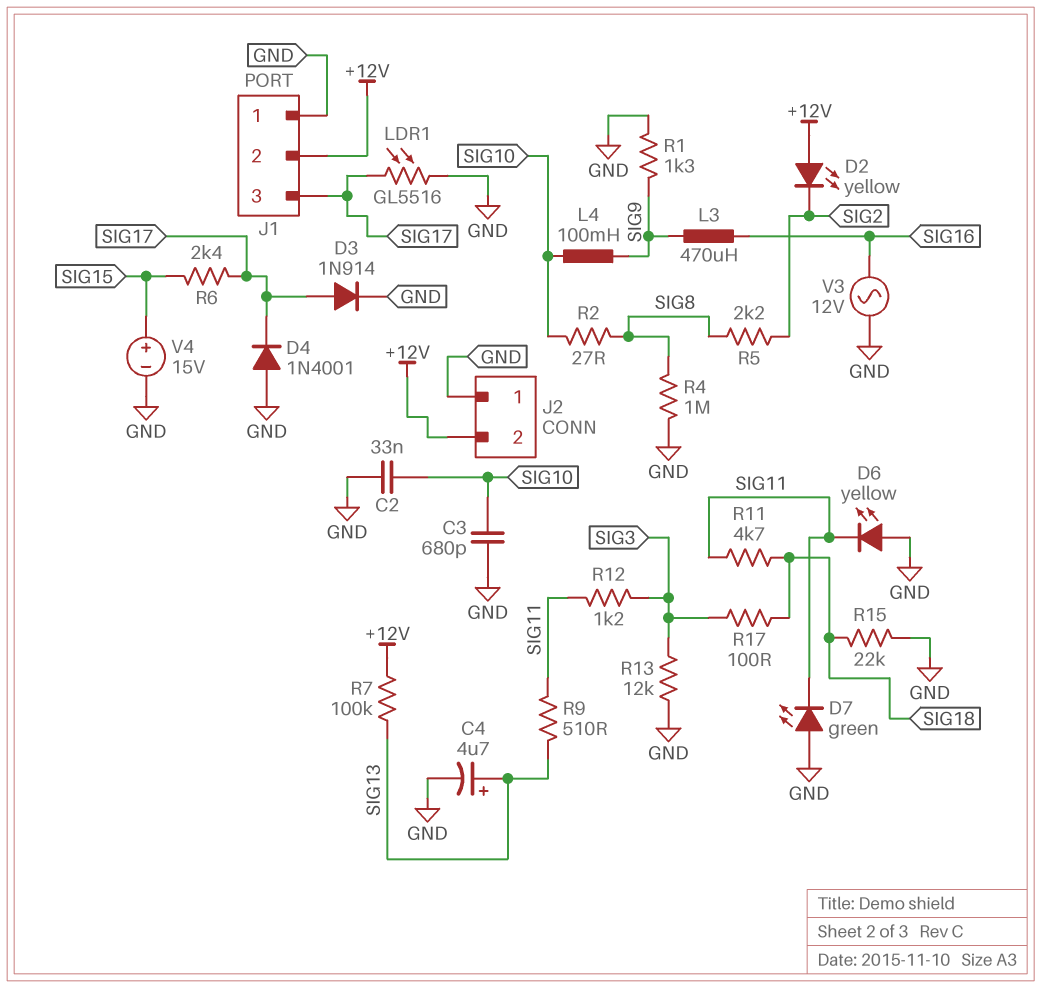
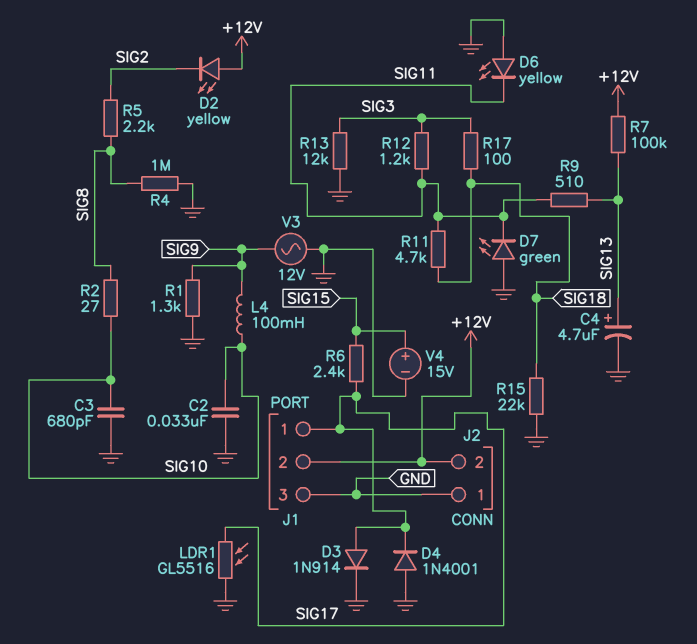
J1 pin 1: GND -> SIG17
J1 pin 3: SIG17 -> GND
L3: 470uH (SIG9, SIG16) -> none
V3: AC 12V (GND, SIG16) -> AC 12V (GND, SIG9)

